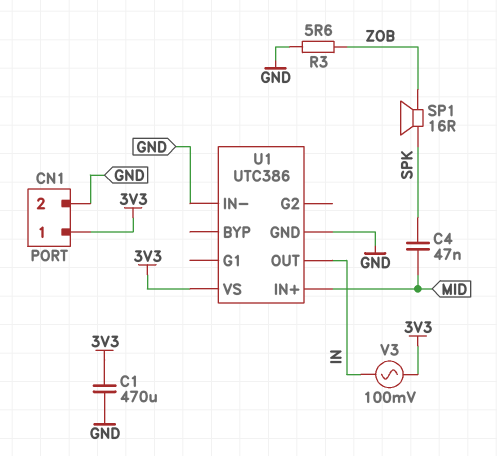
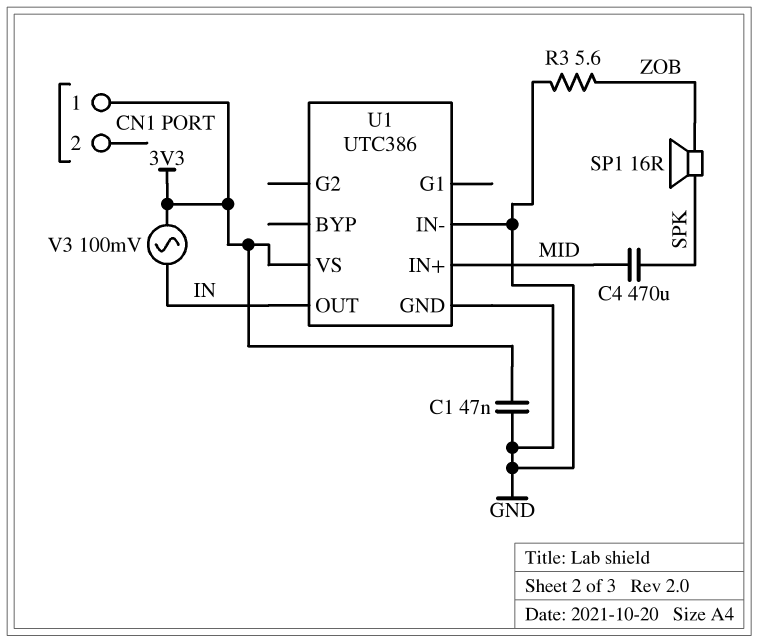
C1: 470uF (3V3, GND) -> 47nF (3V3, GND)
C4: 47nF (MID, SPK) -> 470uF (MID, SPK)
CN1 pin 2: GND -> none

